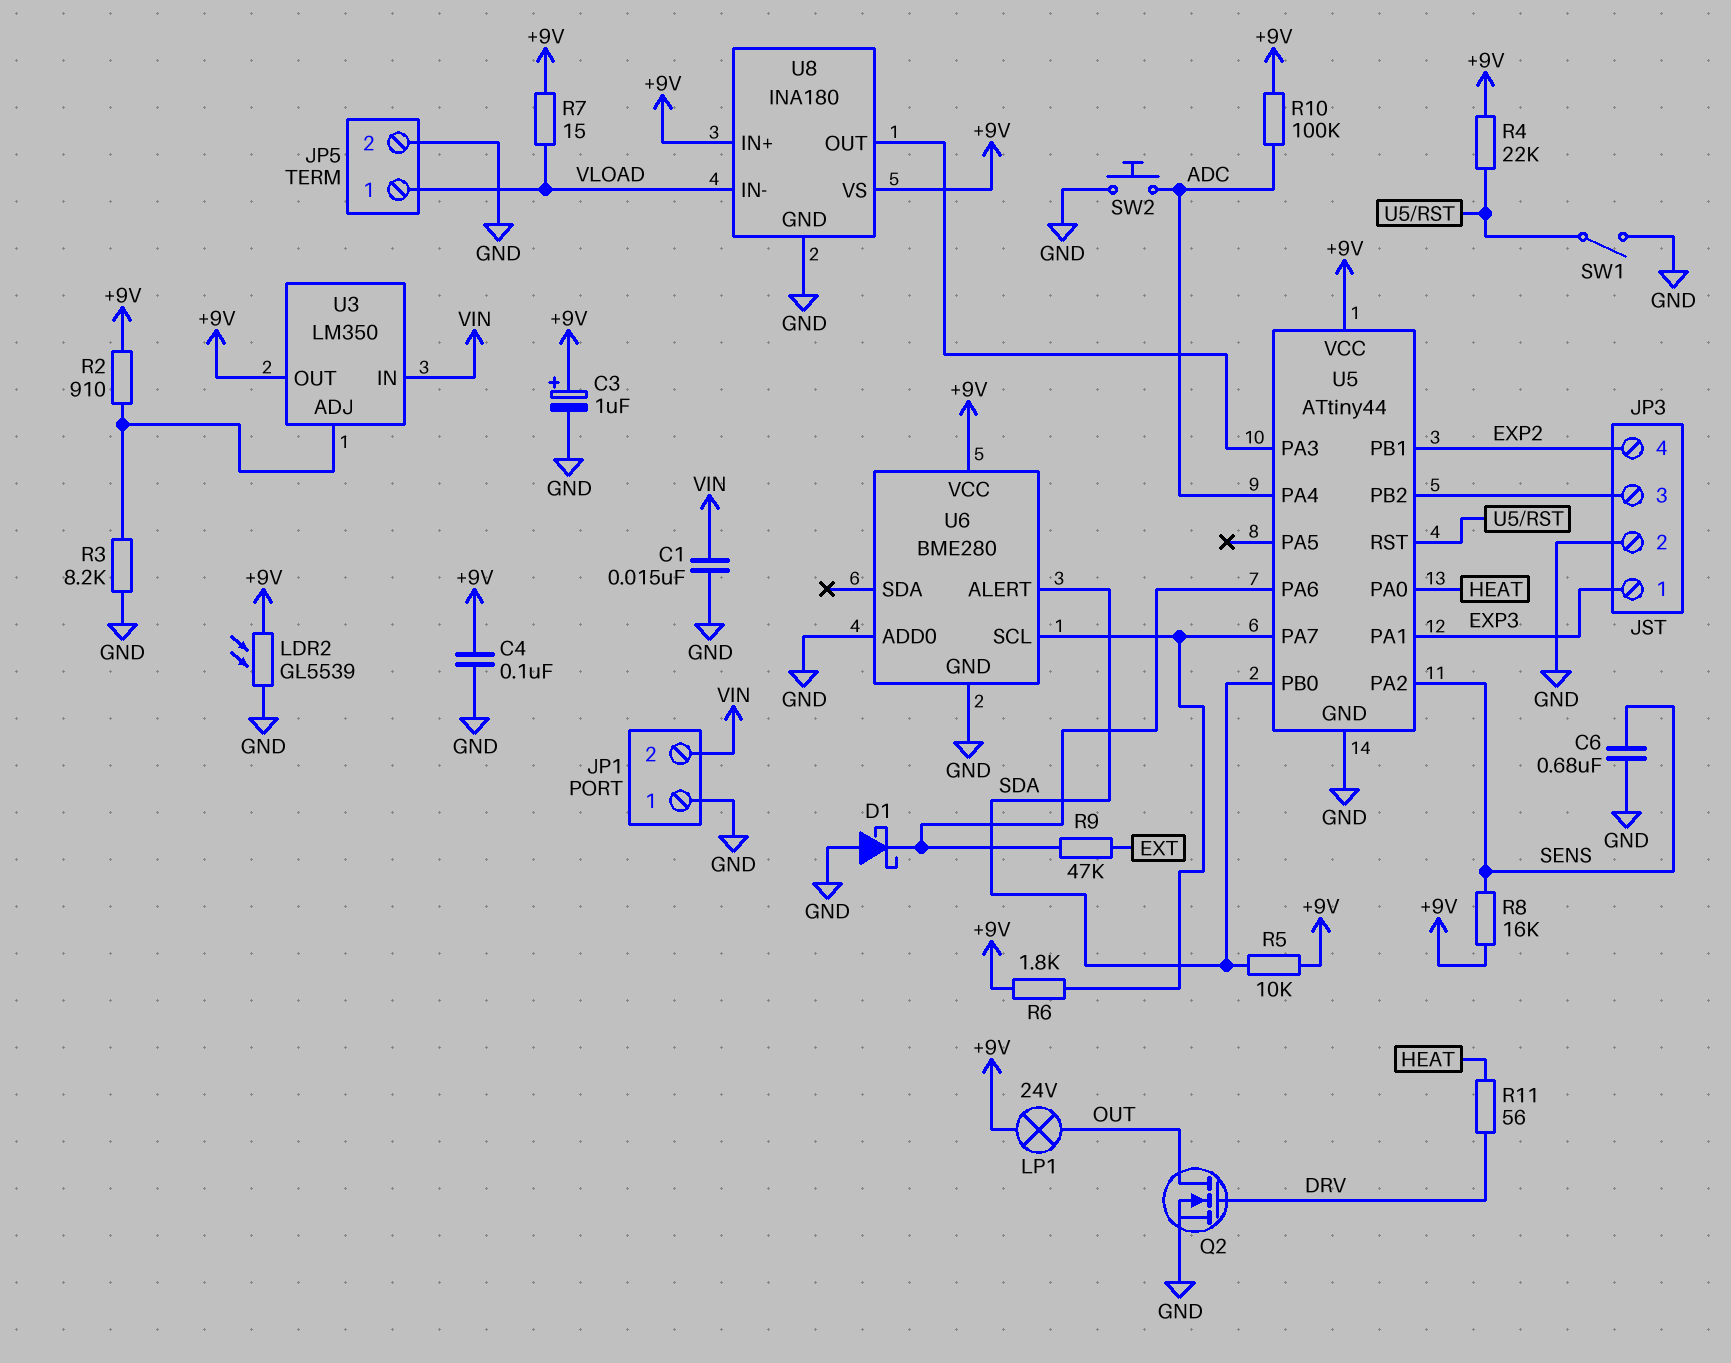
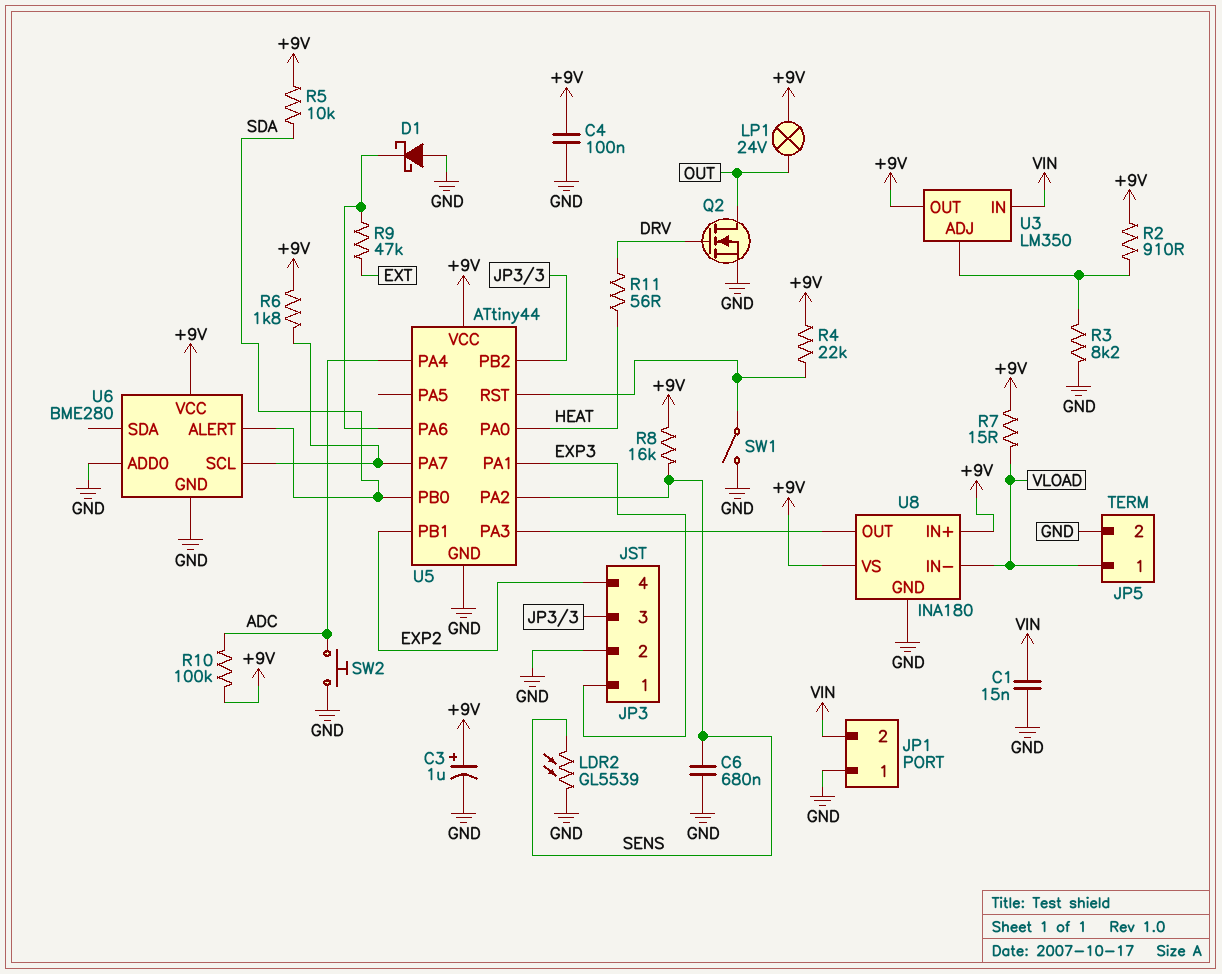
LDR2: GL5539 (+9V, GND) -> GL5539 (GND, SENS)

